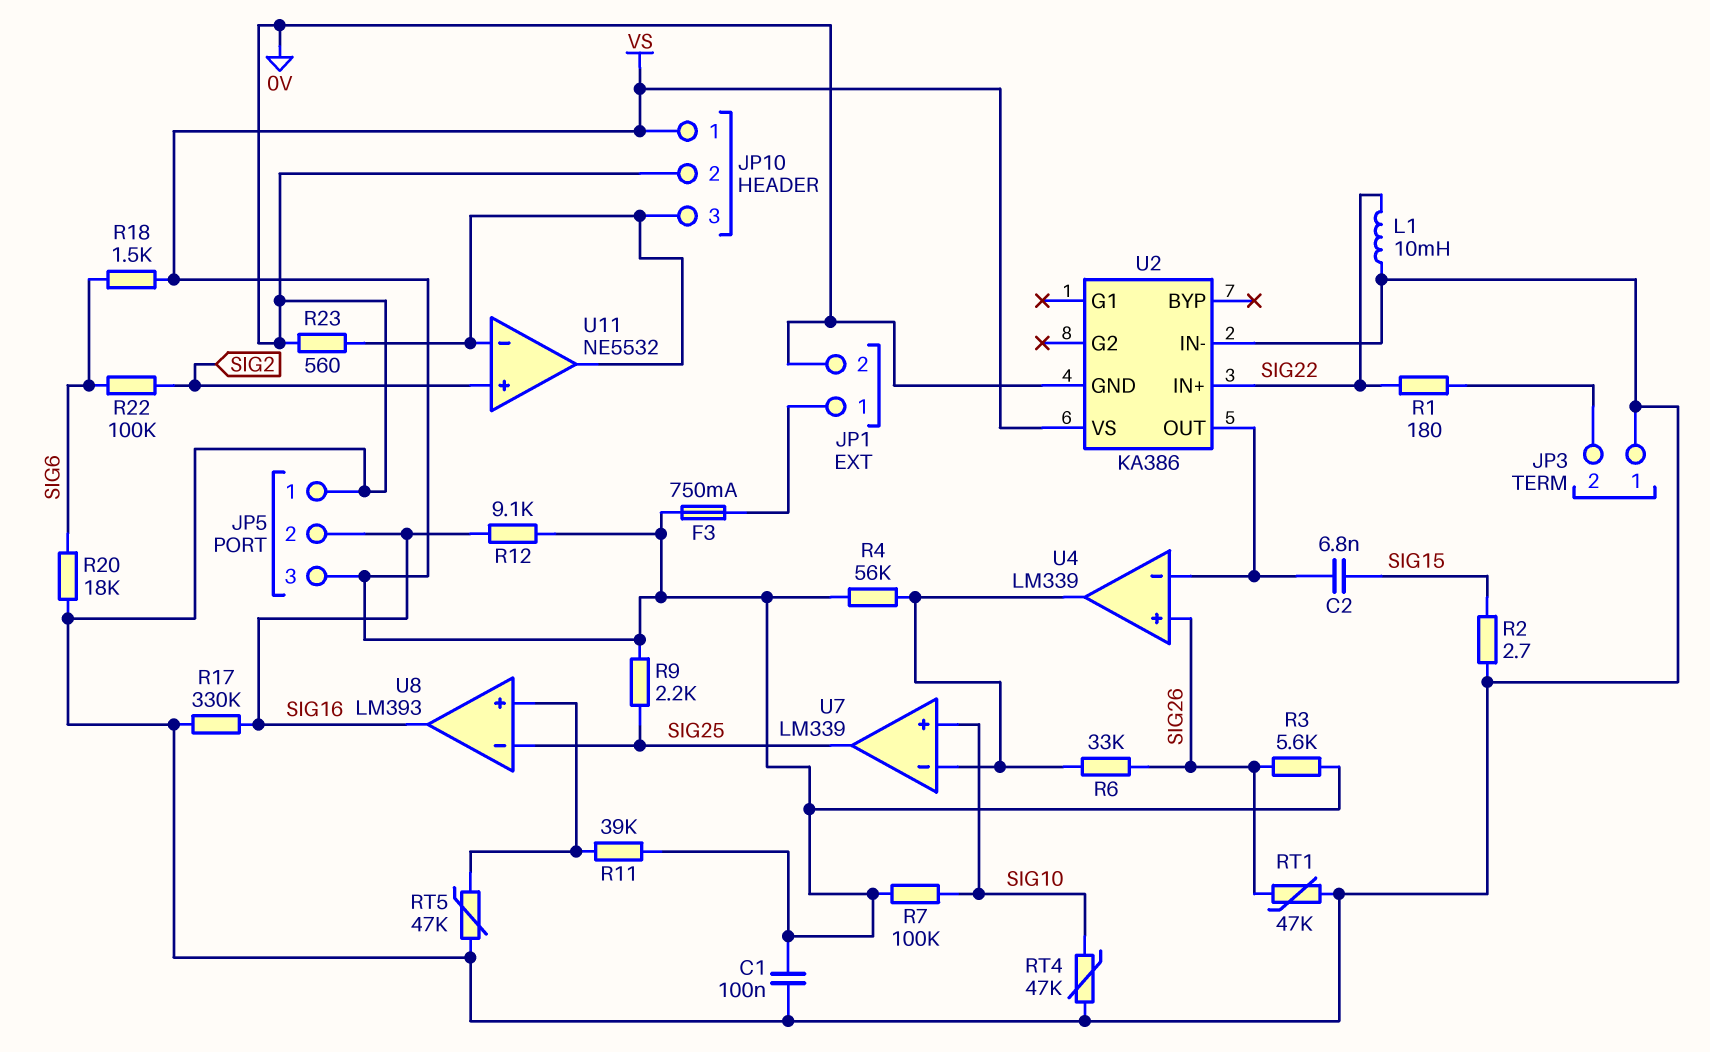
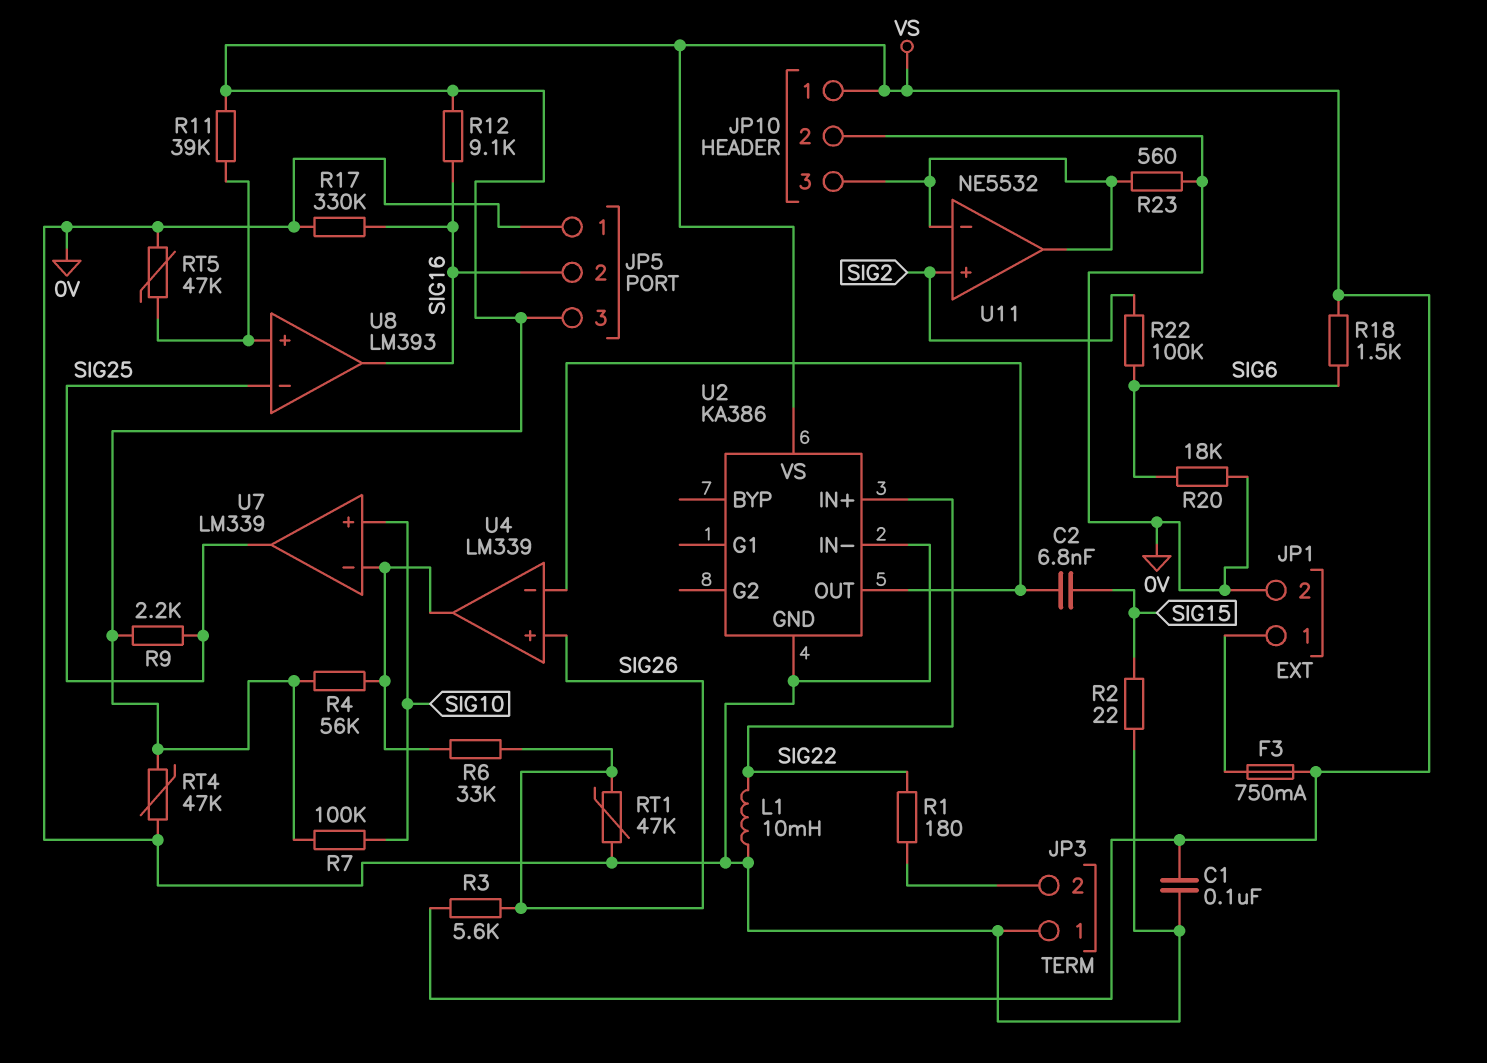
R2: 2.7 (0V, SIG15) -> 22 (0V, SIG15)
RT4: 47k (0V, SIG10) -> 47k (0V, VS)

